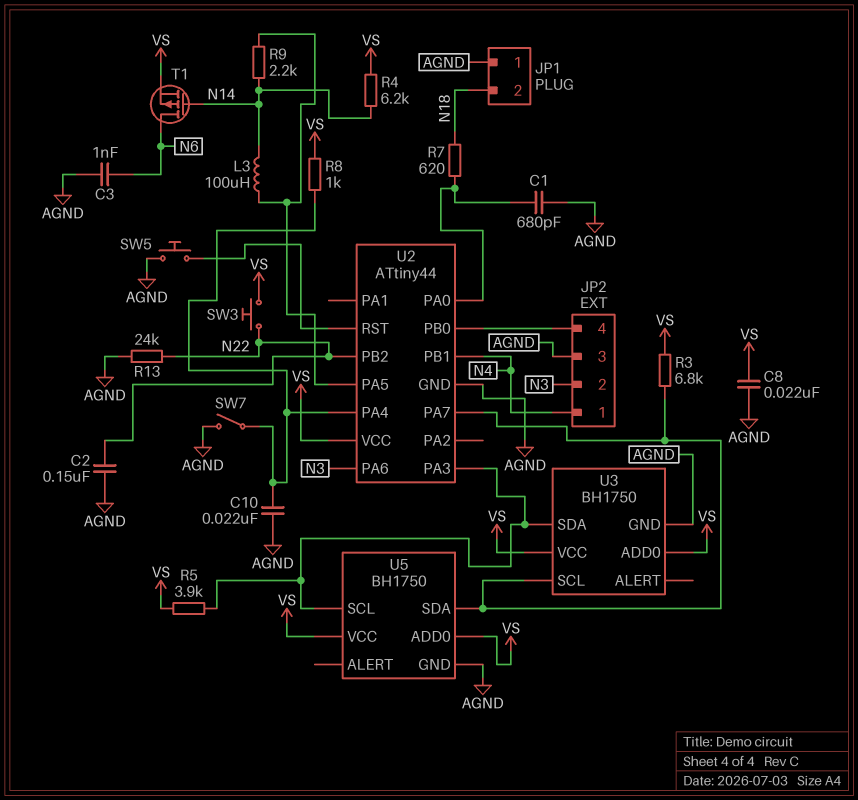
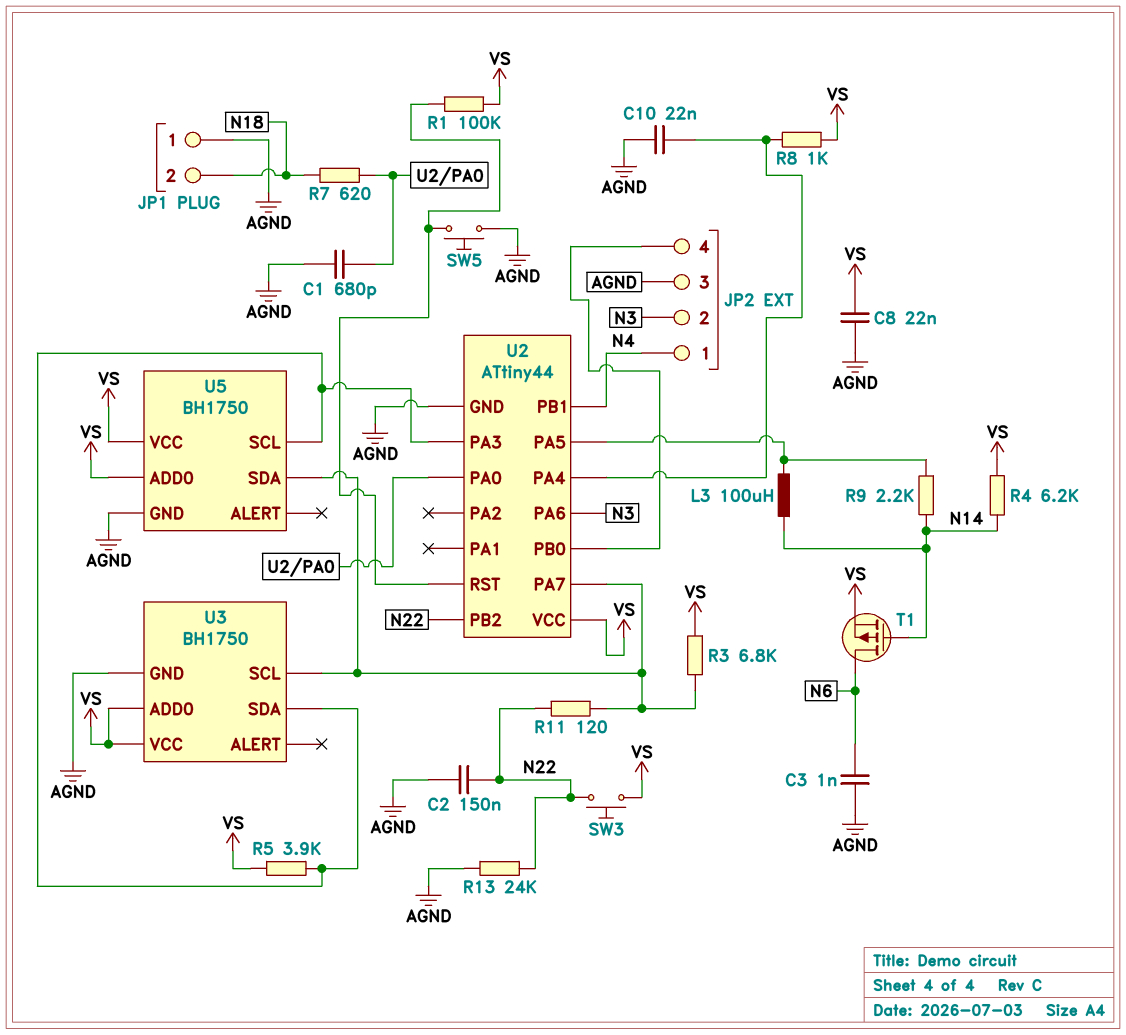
R1: none -> 100k (U2/RST, VS)
R11: none -> 120 (N22, U2/PA7)
SW7: switch (AGND, U2/PA4) -> none

